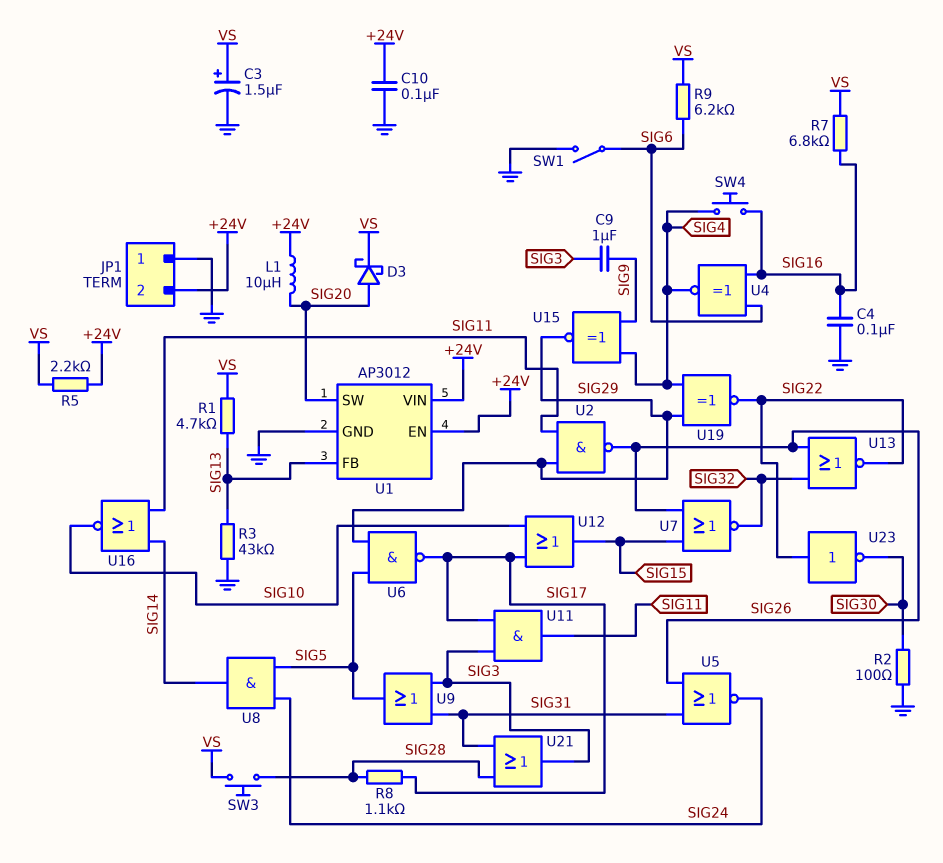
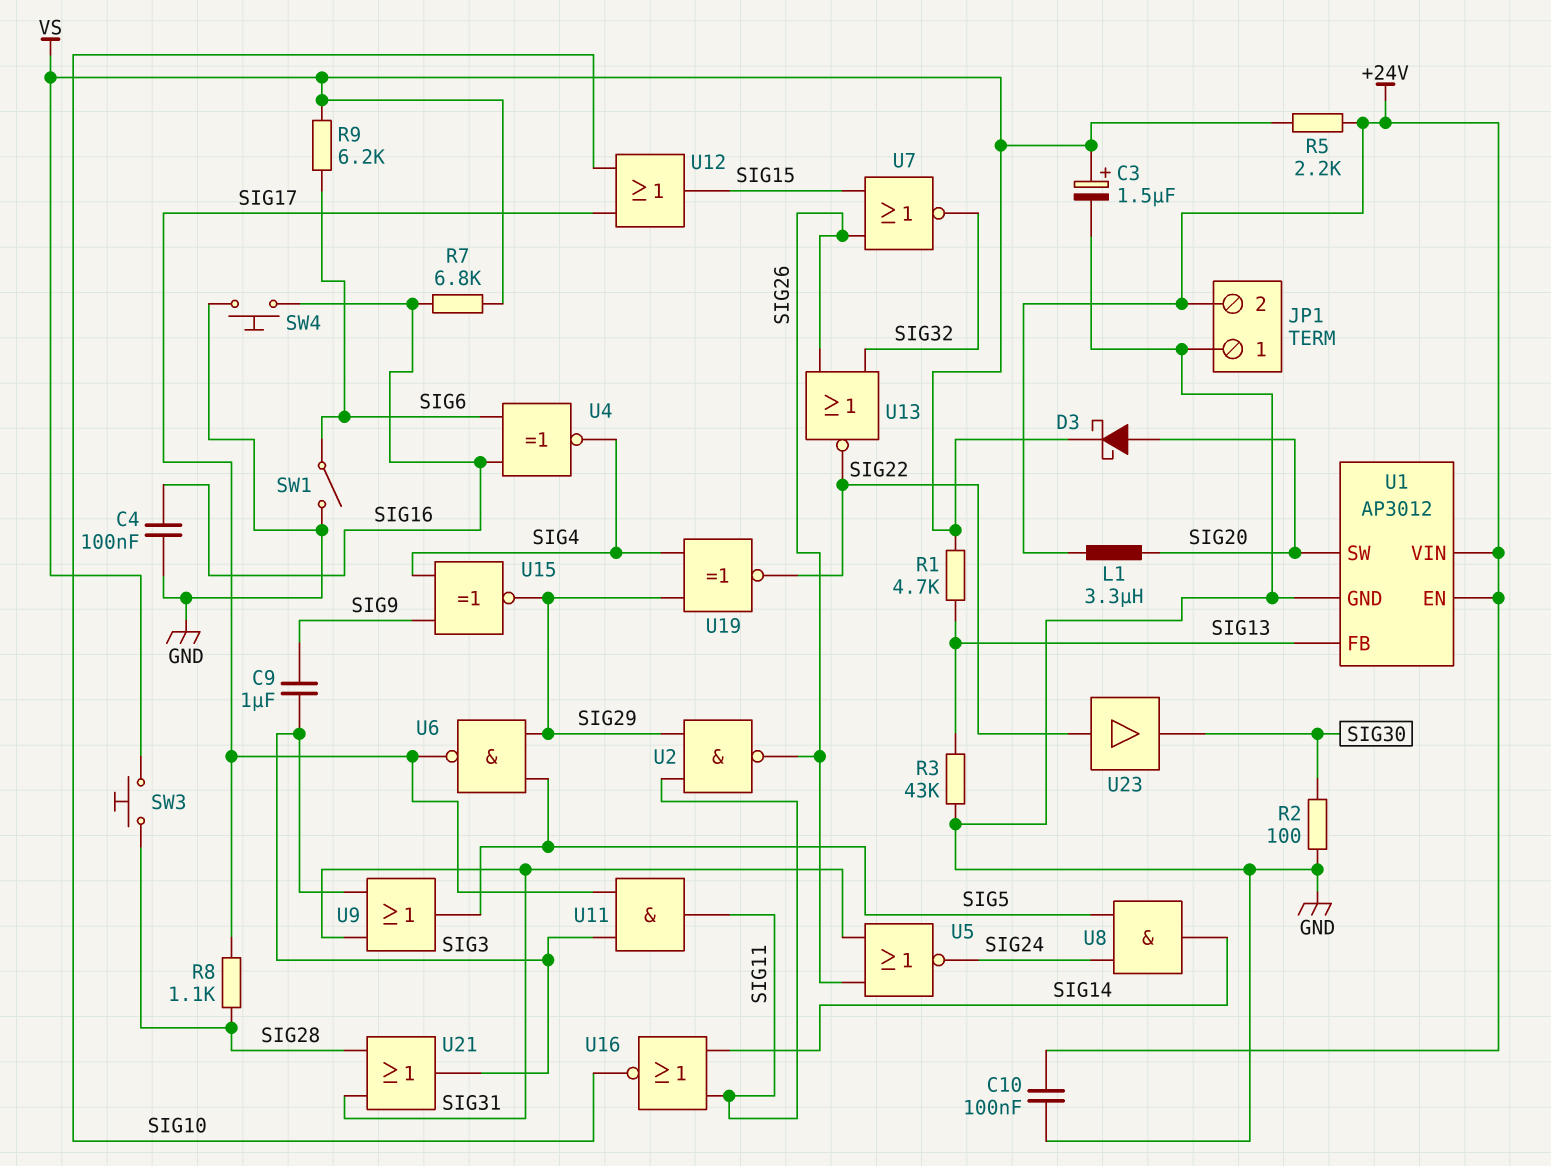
L1: 10uH (+24V, SIG20) -> 3.3uH (+24V, SIG20)
SW4: button (SIG4, SIG16) -> button (GND, SIG16)
U23: NOT (in SIG22, out SIG30) -> buffer (in SIG22, out SIG30)

